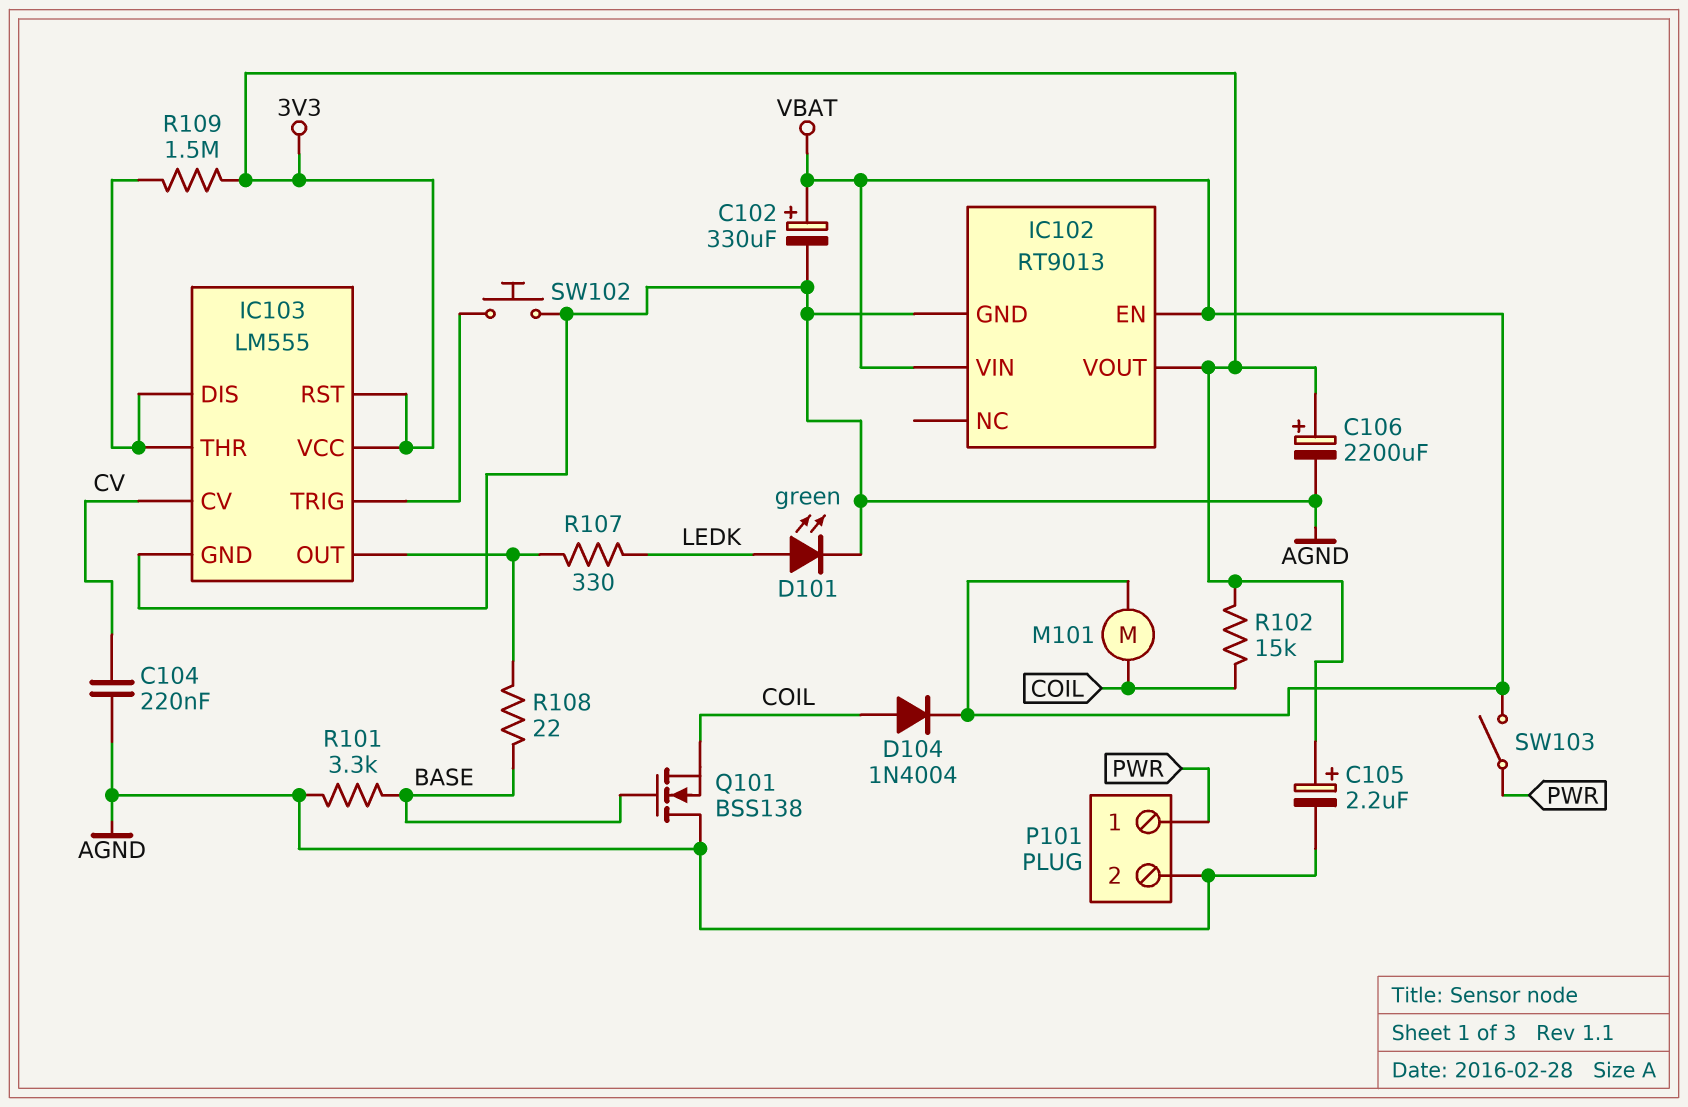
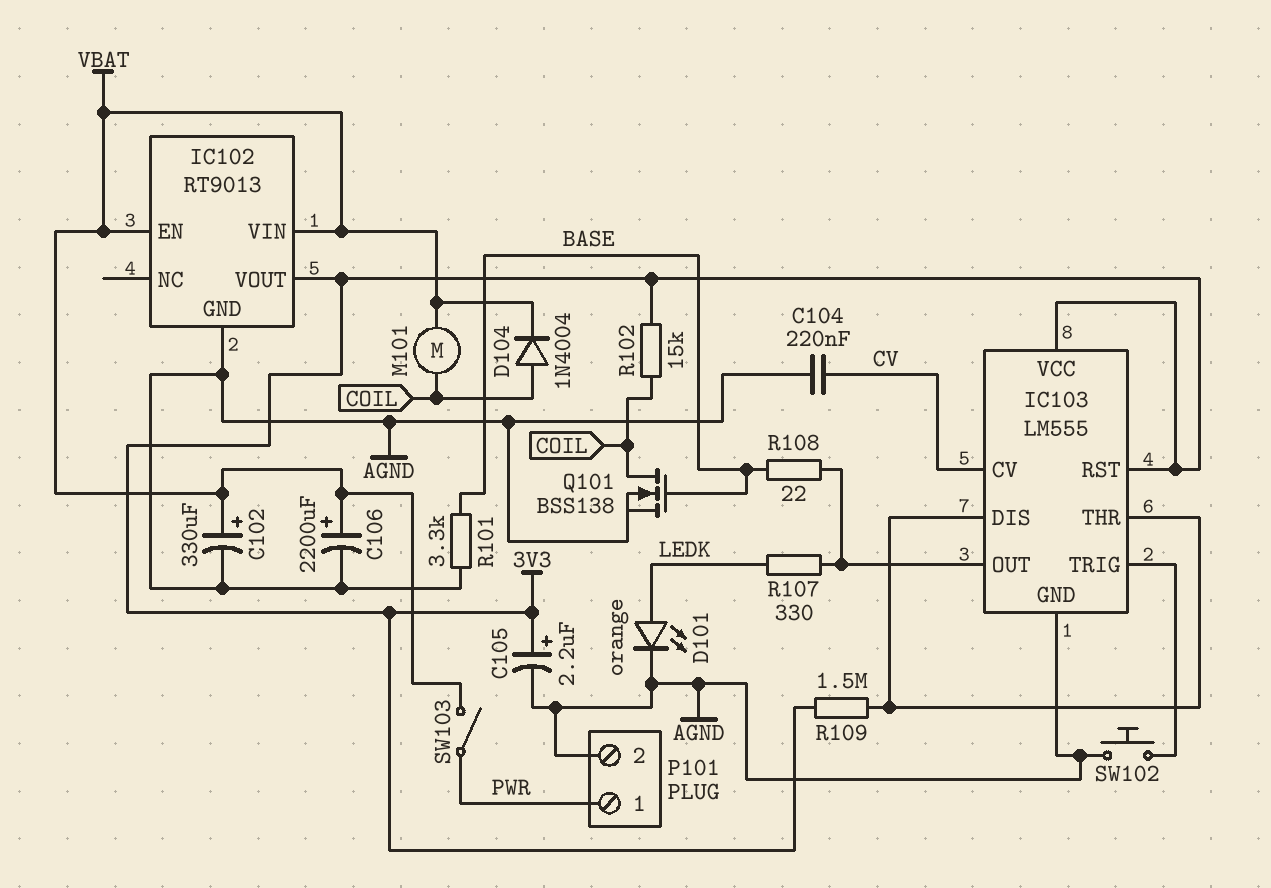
C106: 2200uF (plus 3V3, minus AGND) -> 2200uF (plus VBAT, minus AGND)
D101: LED green (A LEDK, K AGND) -> LED orange (A LEDK, K AGND)
Q101: NMOS BSS138 (G BASE, D AGND, S COIL) -> NMOS BSS138 (G BASE, D COIL, S AGND)

